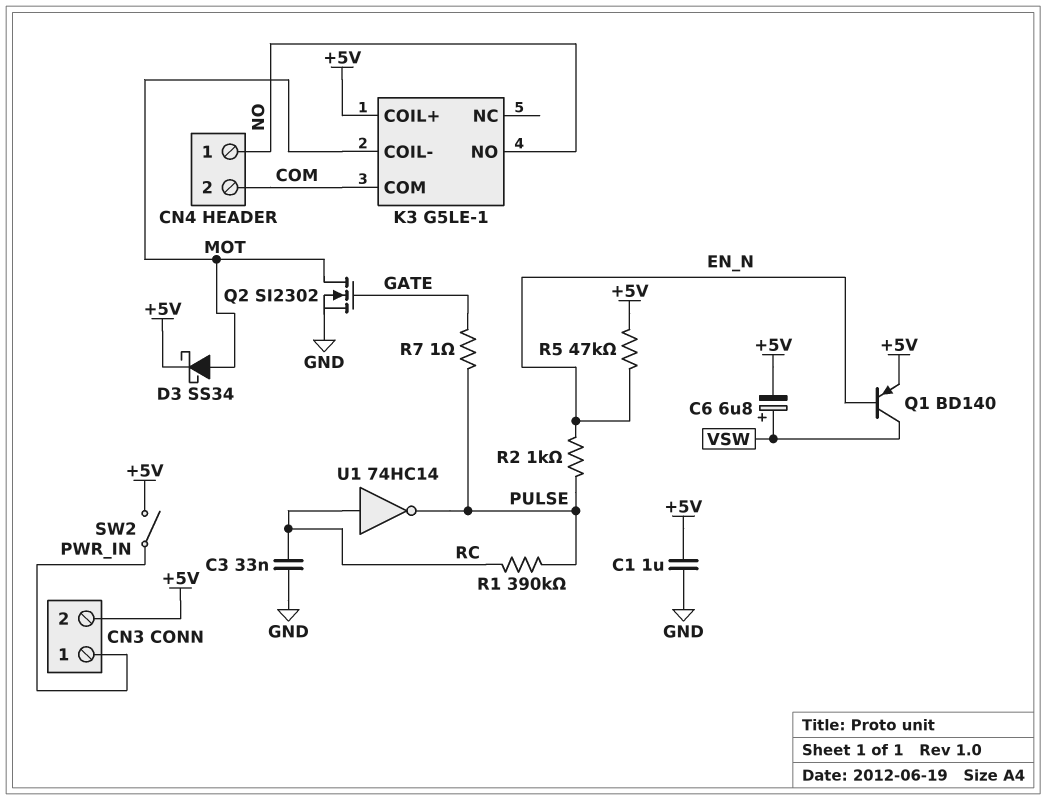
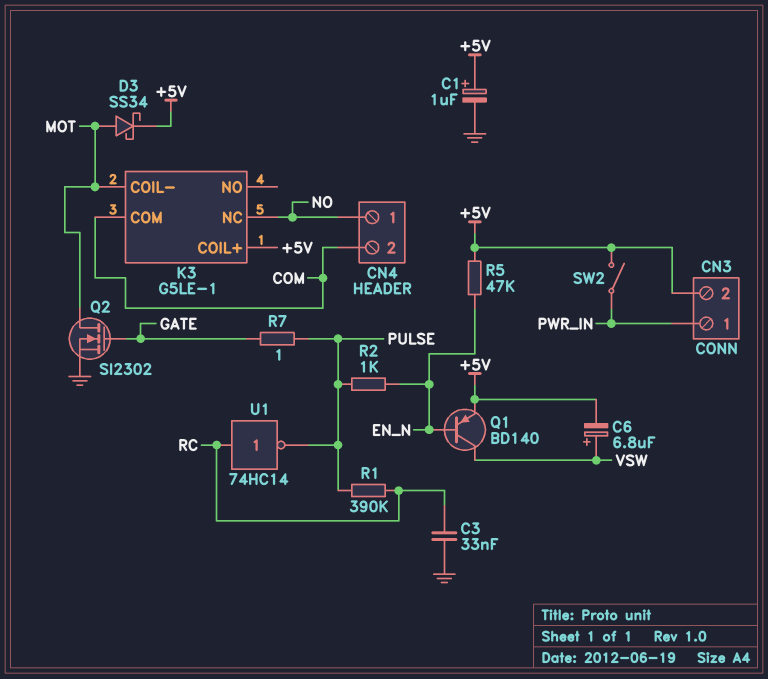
C1: 1uF (+5V, GND) -> 1uF (plus +5V, minus GND)
K3 pin NC: none -> NO
K3 pin NO: NO -> none

